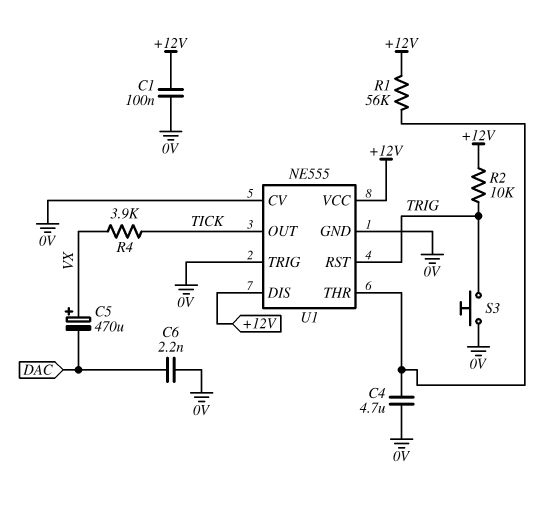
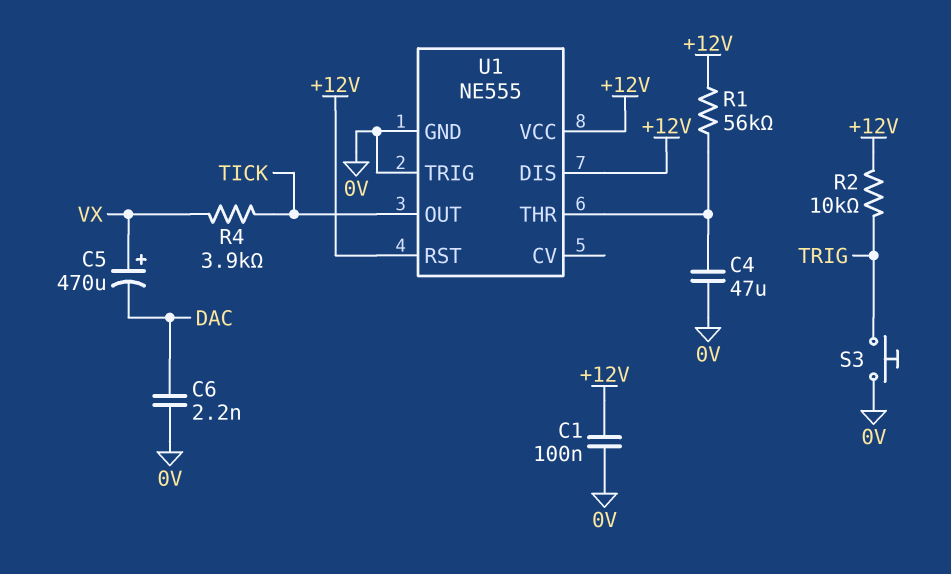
C4: 4.7uF (0V, U1/THR) -> 47uF (0V, U1/THR)
U1 pin CV: 0V -> none
U1 pin RST: TRIG -> +12V

